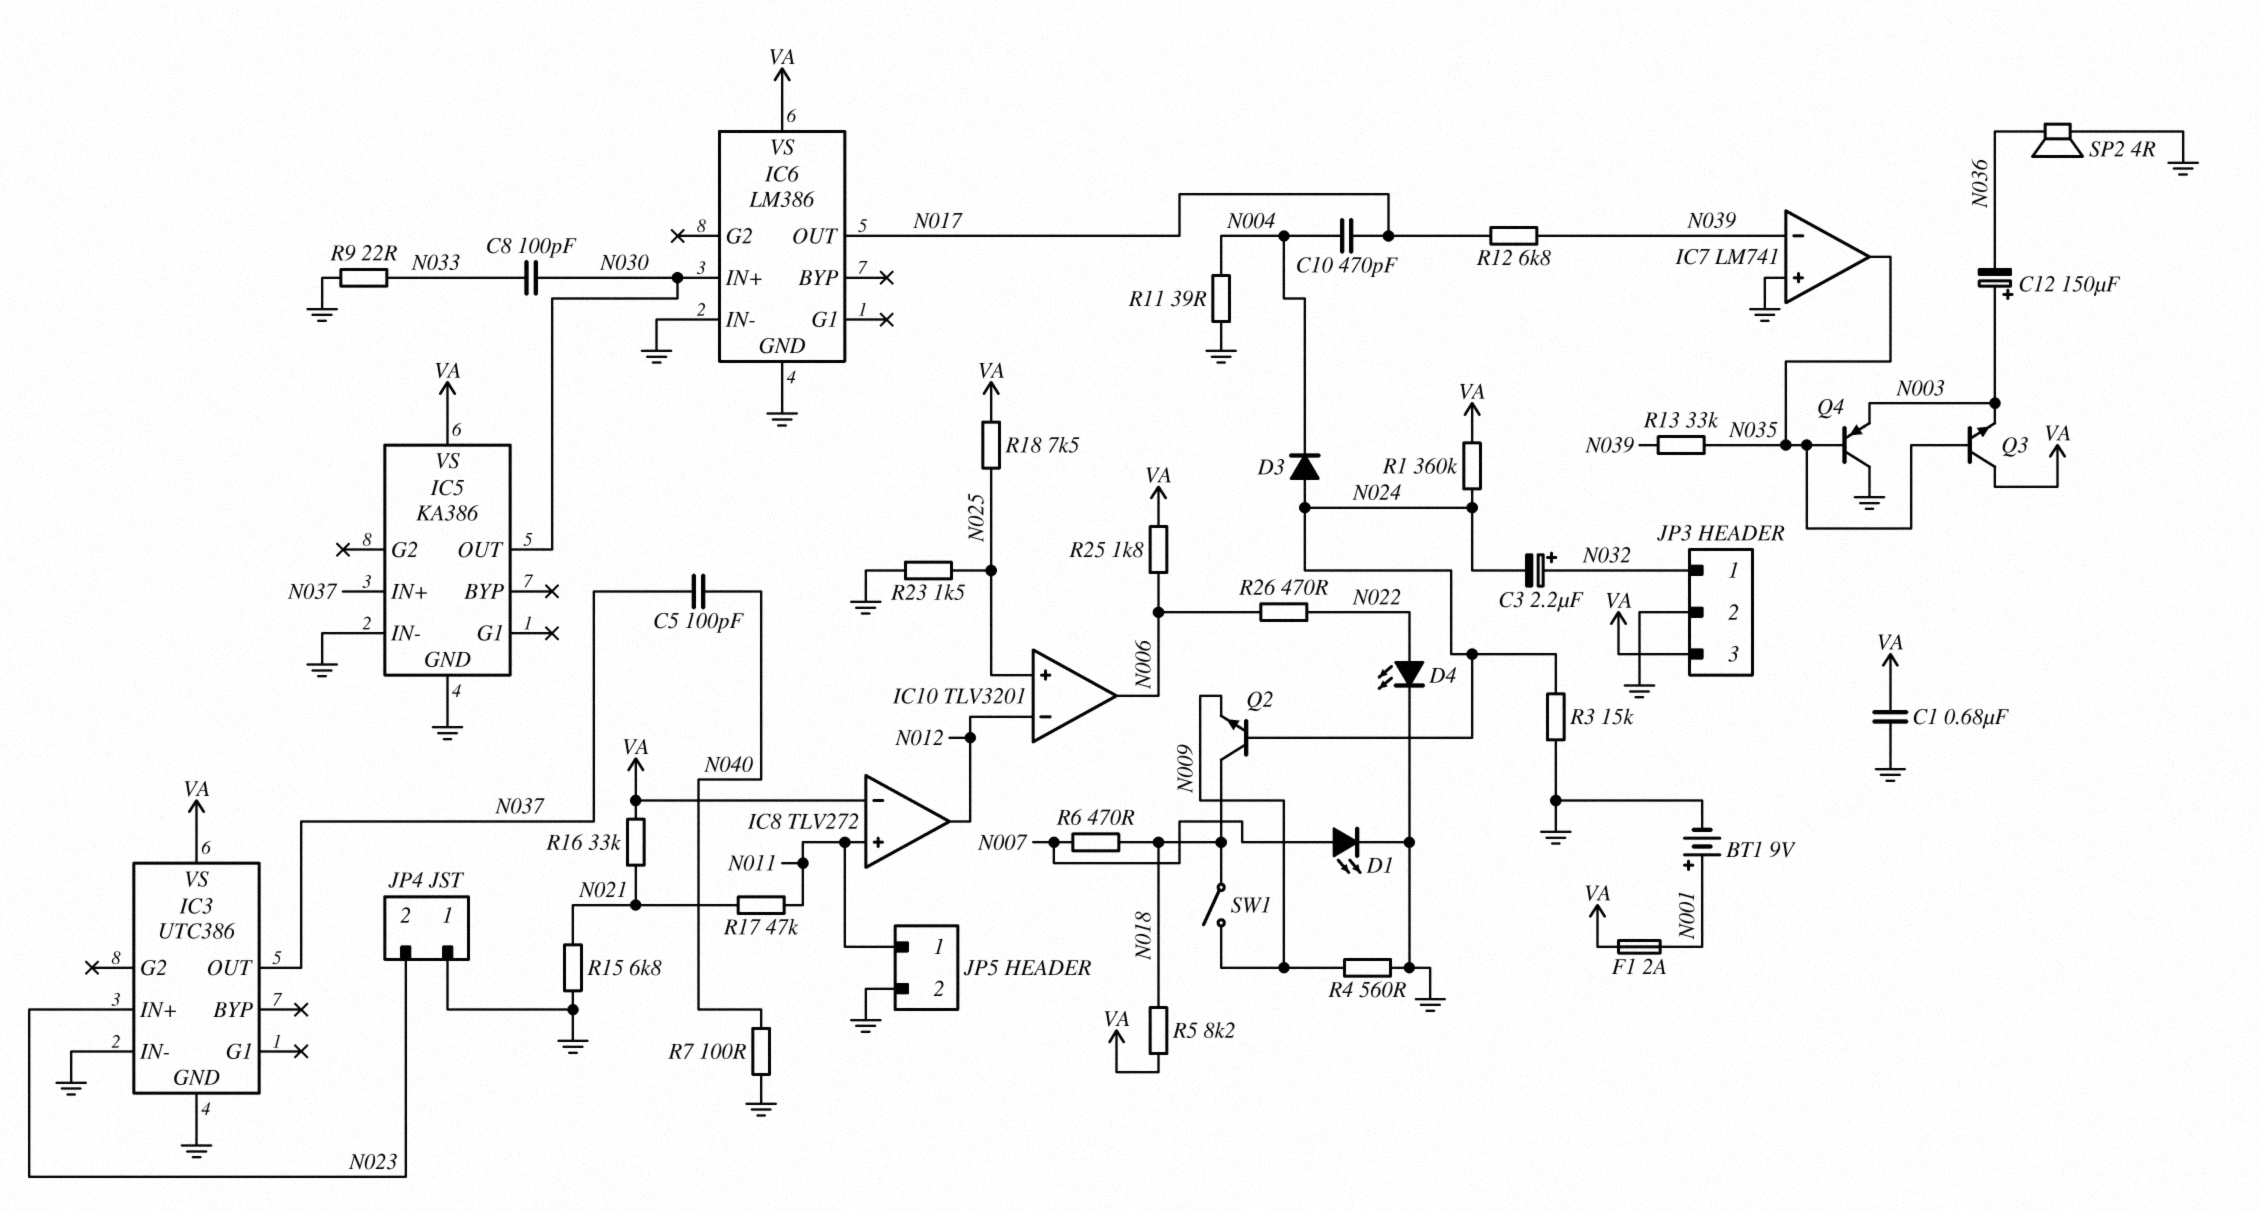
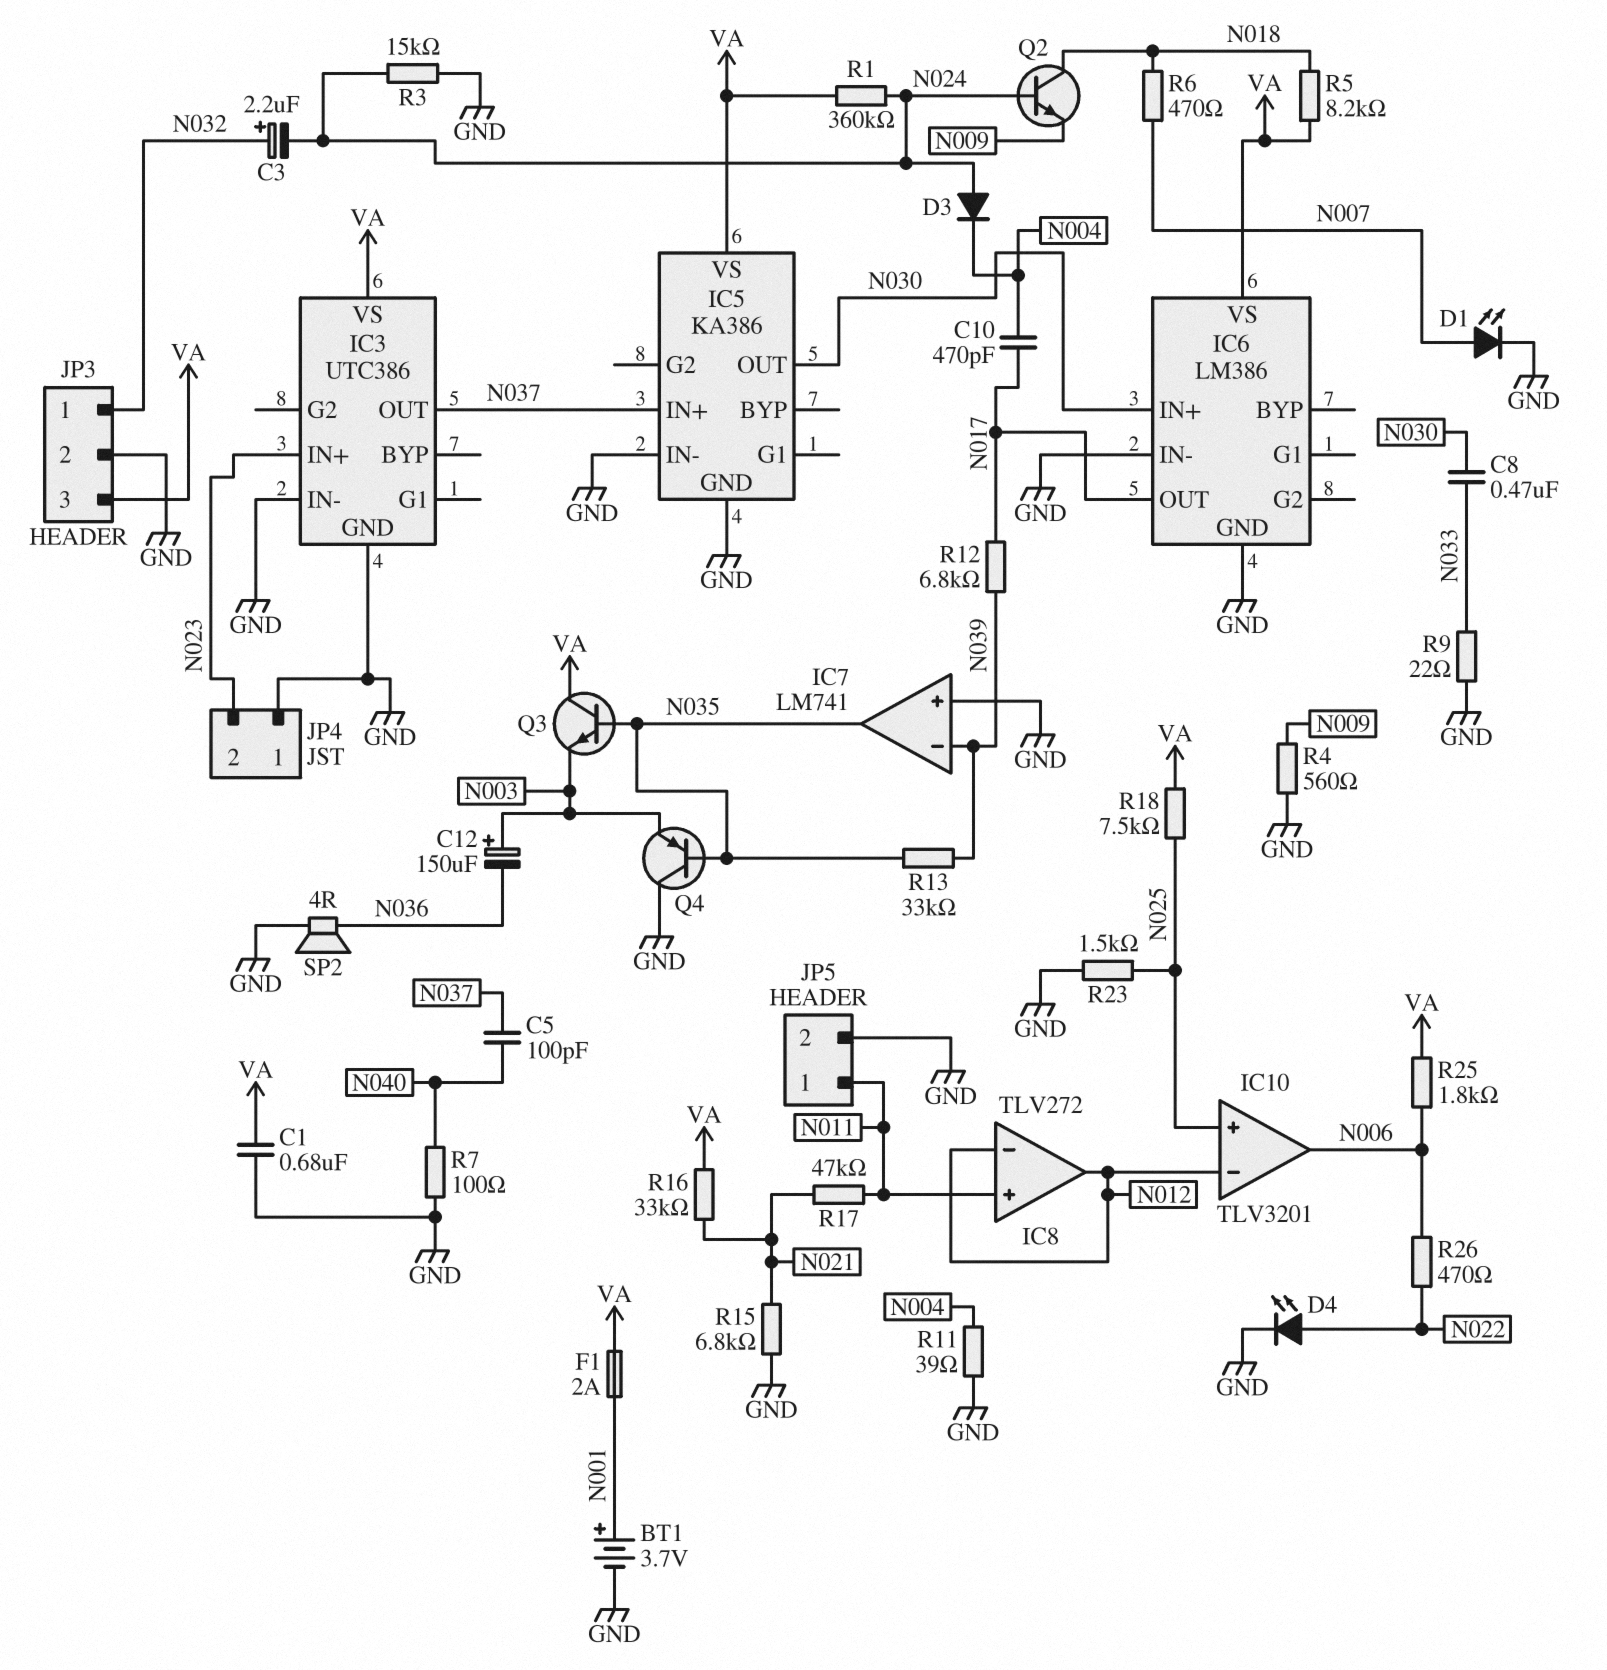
BT1: 9V (plus N001, minus GND) -> 3.7V (plus N001, minus GND)
C8: 100pF (N030, N033) -> 470nF (N030, N033)
IC8 pin in-: VA -> N012
SW1: switch (N009, N018) -> none

